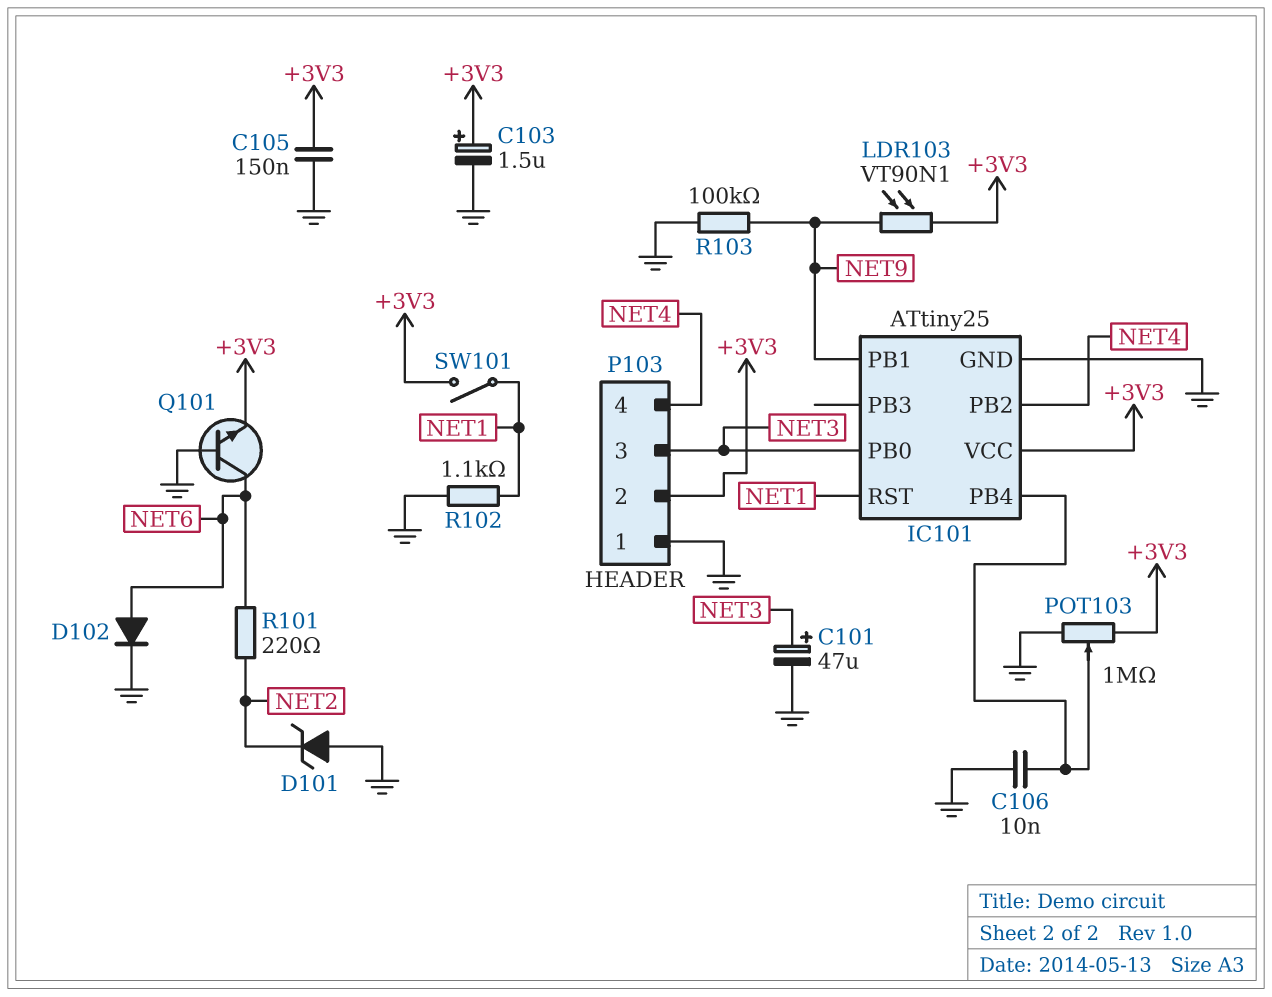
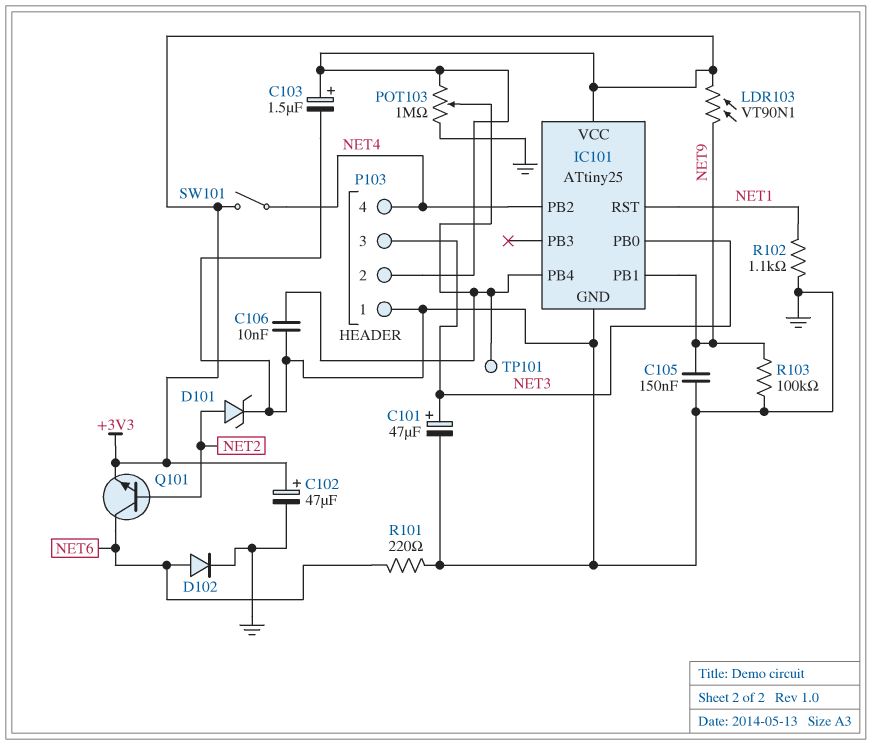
C102: none -> 47uF (plus +3V3, minus GND)
C105: 150nF (+3V3, GND) -> 150nF (GND, NET9)
D101: zener (A GND, K NET2) -> zener (A NET2, K GND)
Q101: NPN (B GND, C NET6, E +3V3) -> NPN (B NET2, C NET6, E +3V3)
R101: 220 (NET2, NET6) -> 220 (GND, NET6)
SW101: switch (+3V3, NET1) -> switch (+3V3, NET4)
TP101: none -> test point (IC101/PB4)

